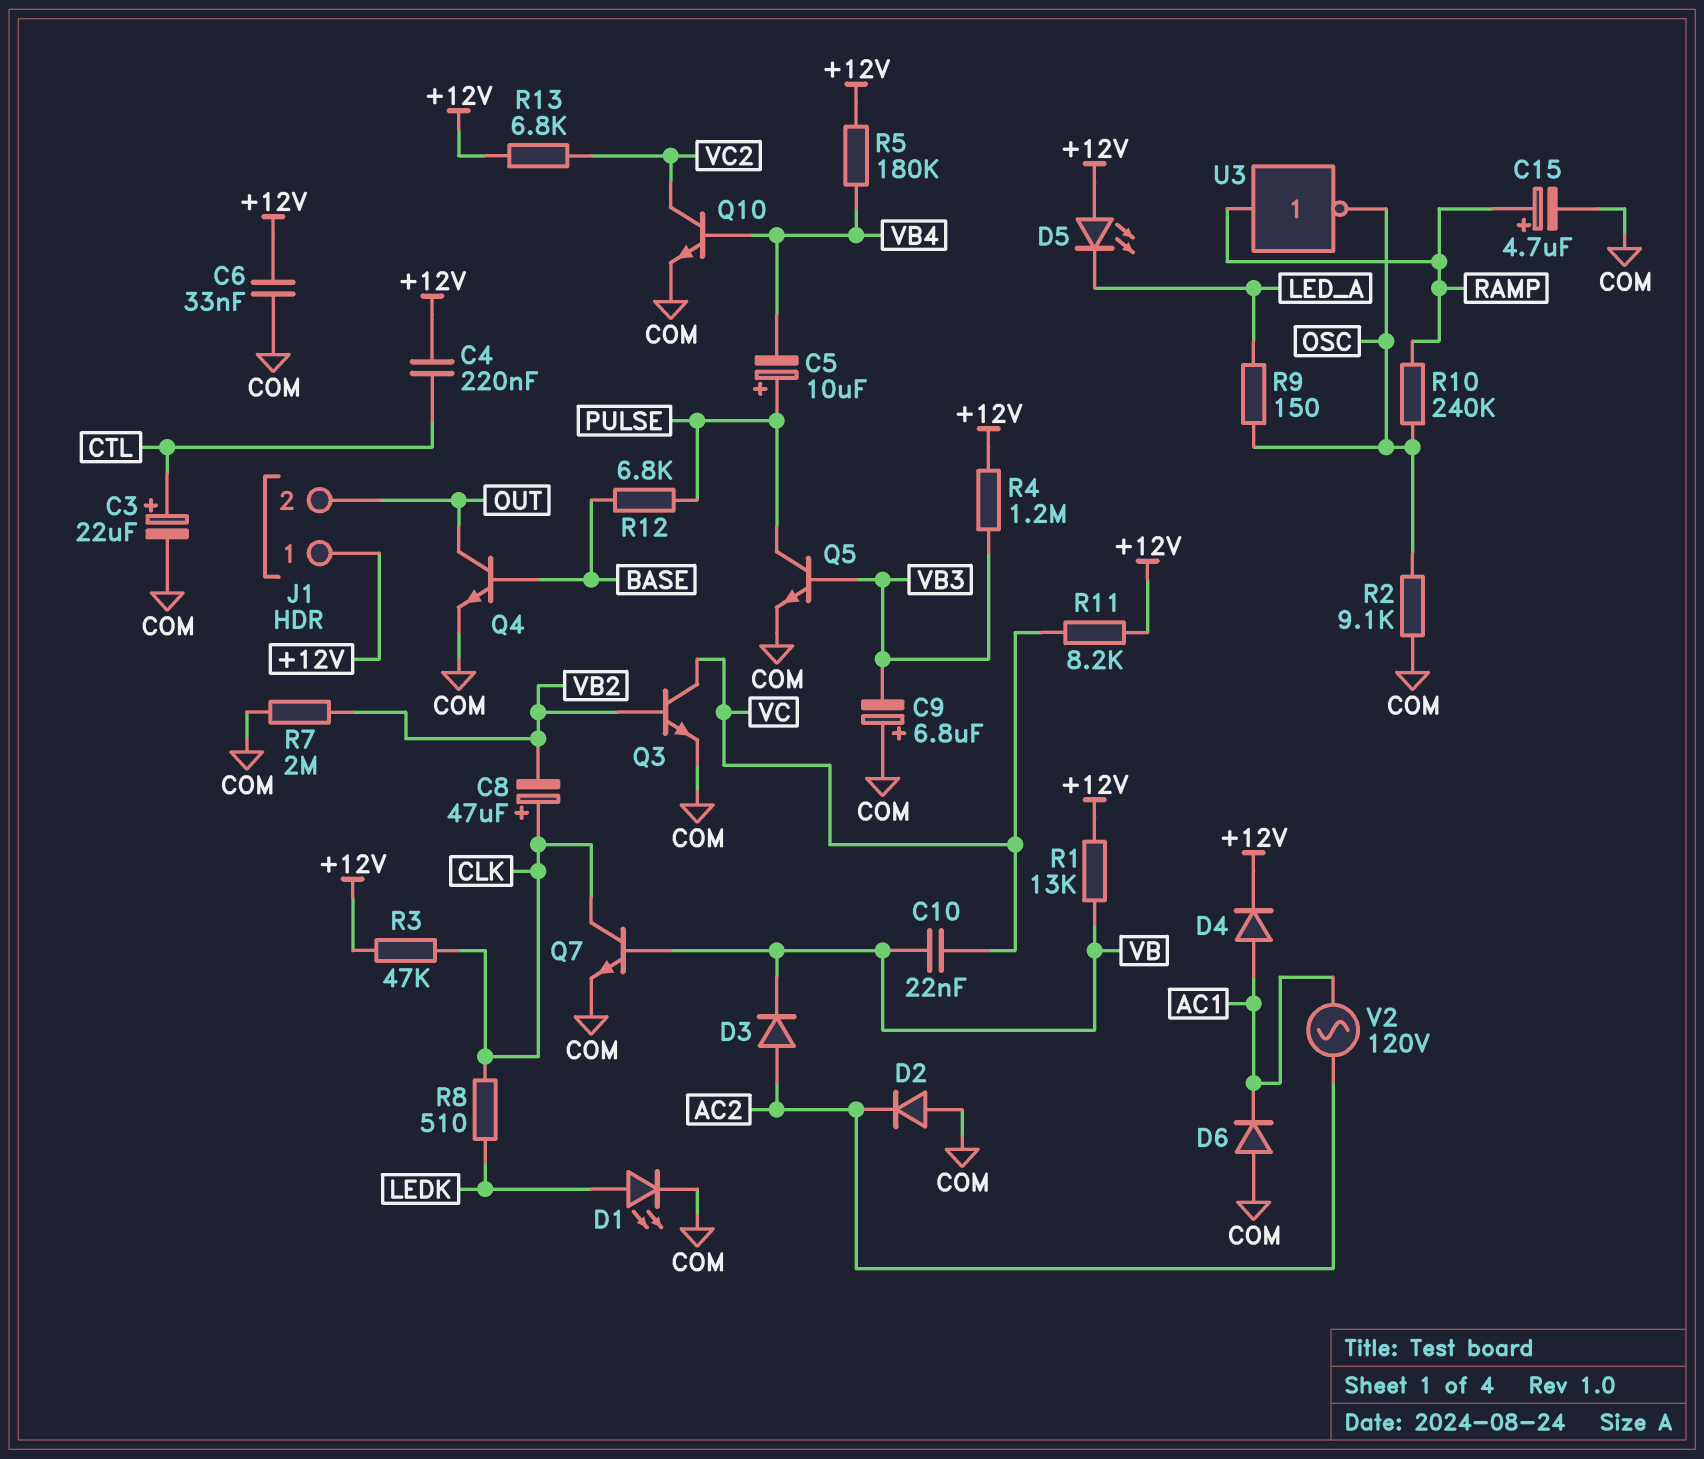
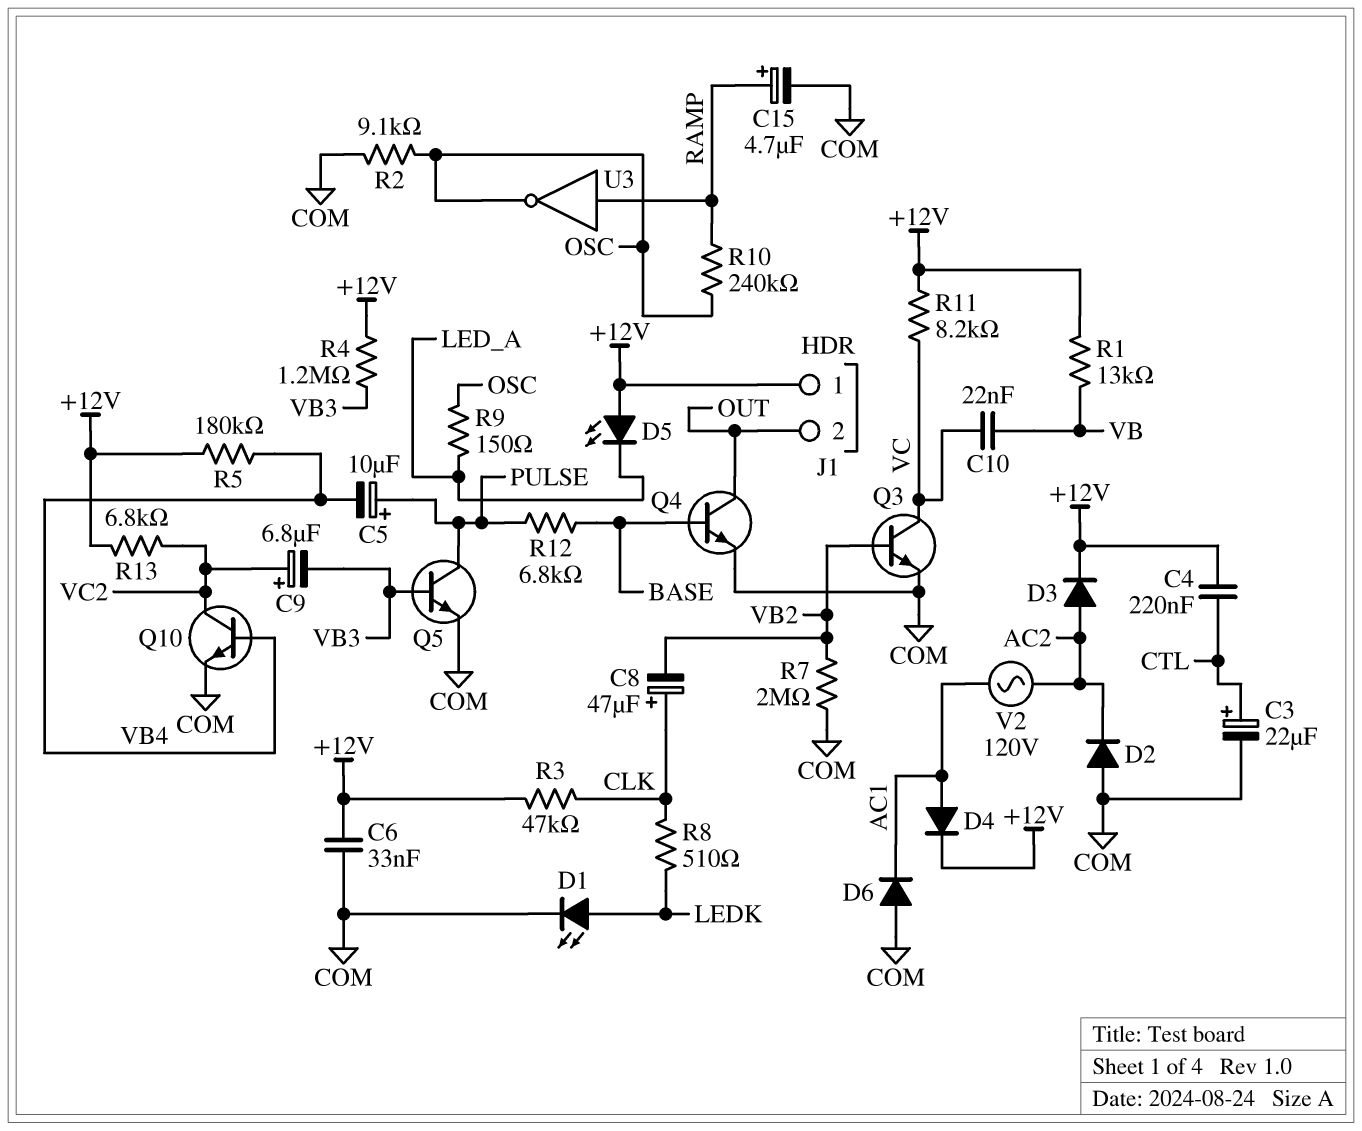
C9: 6.8uF (plus COM, minus VB3) -> 6.8uF (plus VC2, minus VB3)
D3: diode (A AC2, K VB) -> diode (A AC2, K +12V)
Q7: NPN (B VB, C CLK, E COM) -> none

